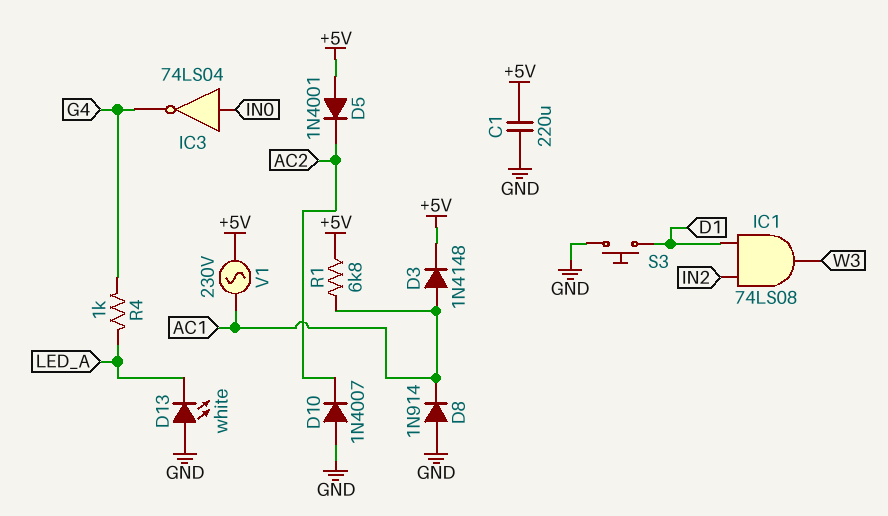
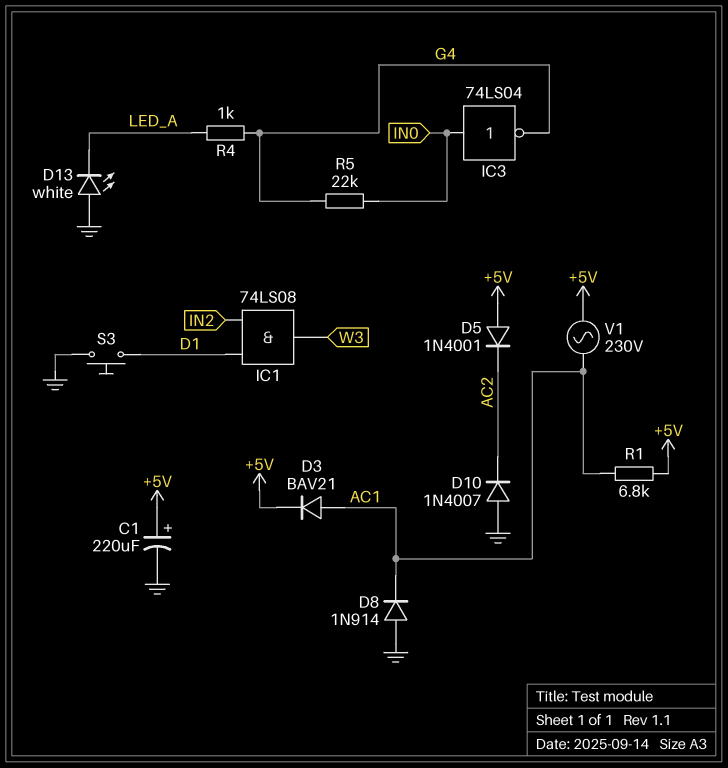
C1: 220uF (+5V, GND) -> 220uF (plus +5V, minus GND)
D3: diode 1N4148 (A AC1, K +5V) -> diode BAV21 (A AC1, K +5V)
R5: none -> 22k (G4, IN0)

